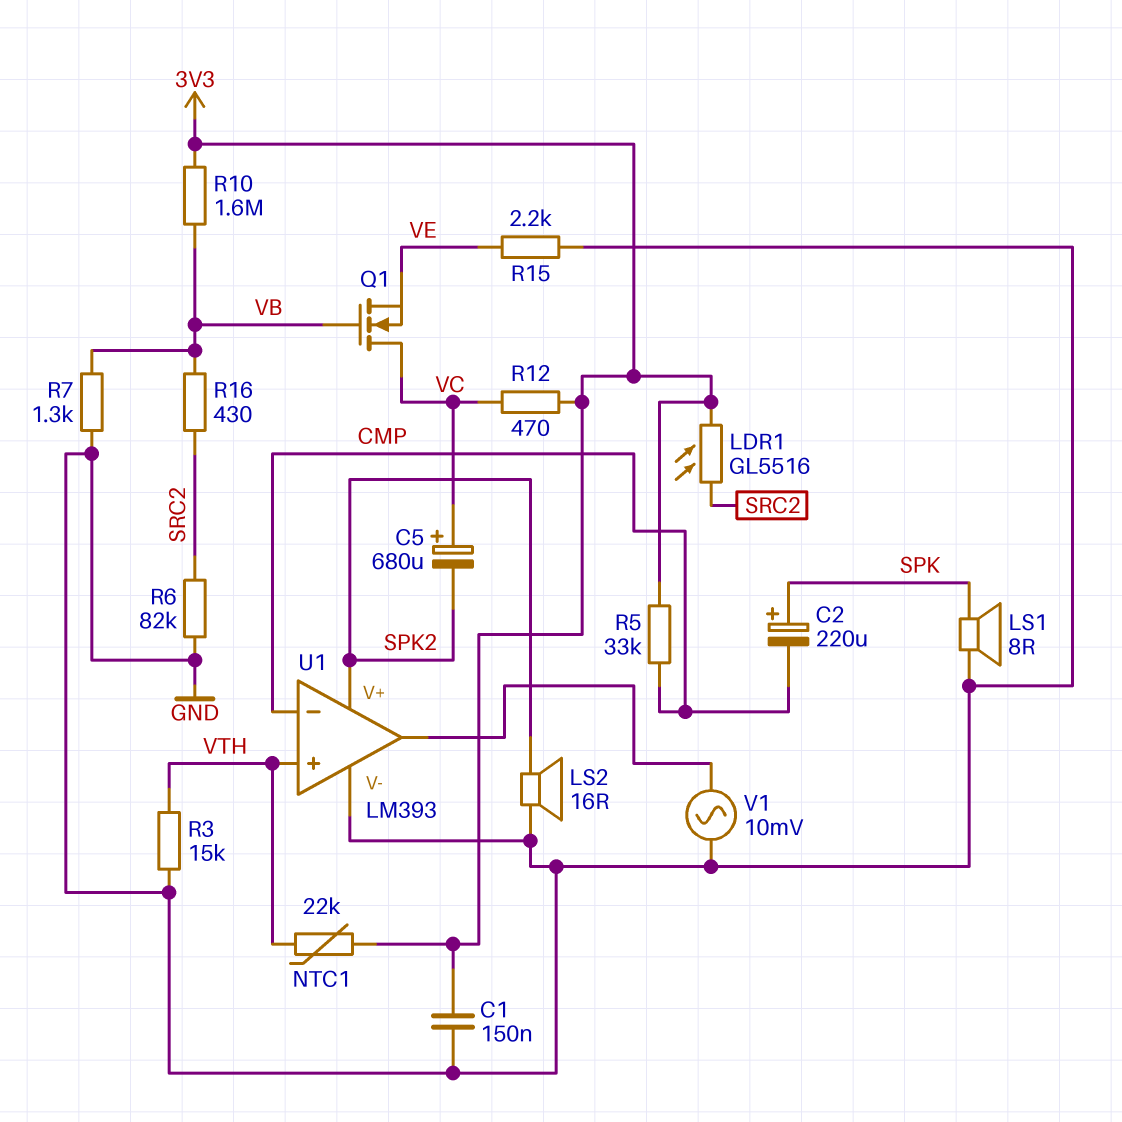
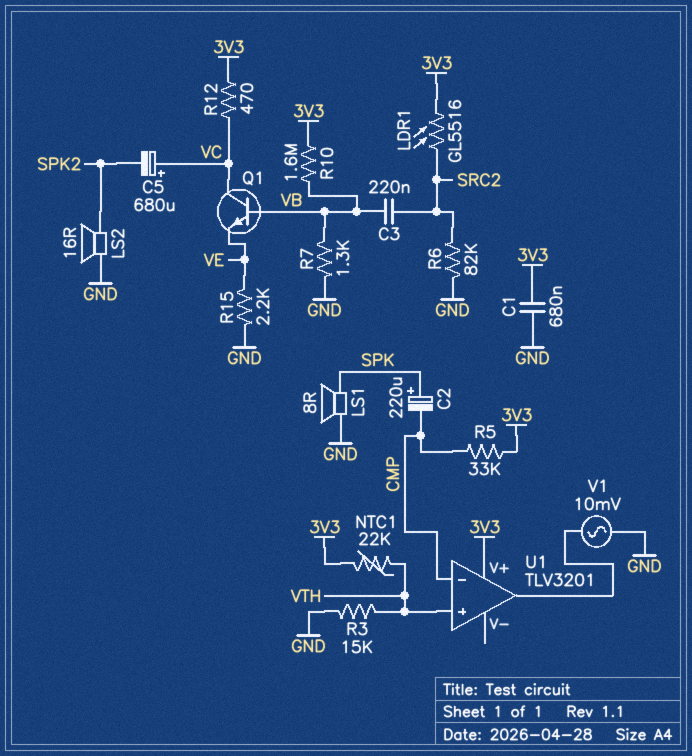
C1: 150nF (3V3, GND) -> 680nF (3V3, GND)
C3: none -> 220nF (SRC2, VB)
Q1: NMOS (G VB, D VC, S VE) -> NPN (B VB, C VC, E VE)
R16: 430 (SRC2, VB) -> none
U1: LM393 -> TLV3201
U1 pin V+: SPK2 -> 3V3
U1 pin V-: GND -> none

